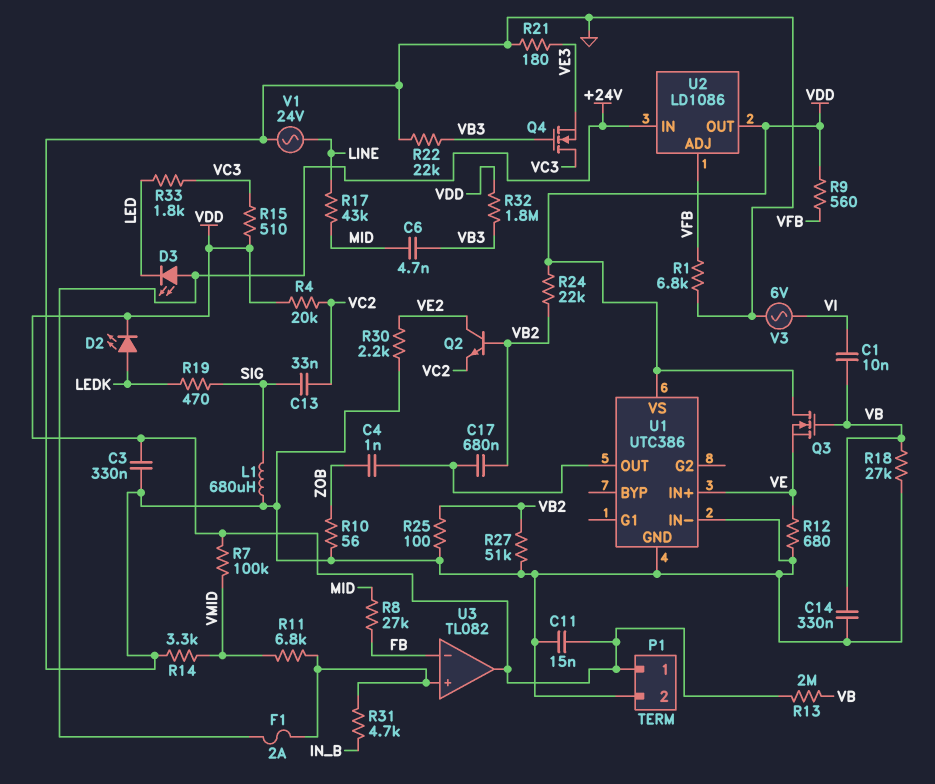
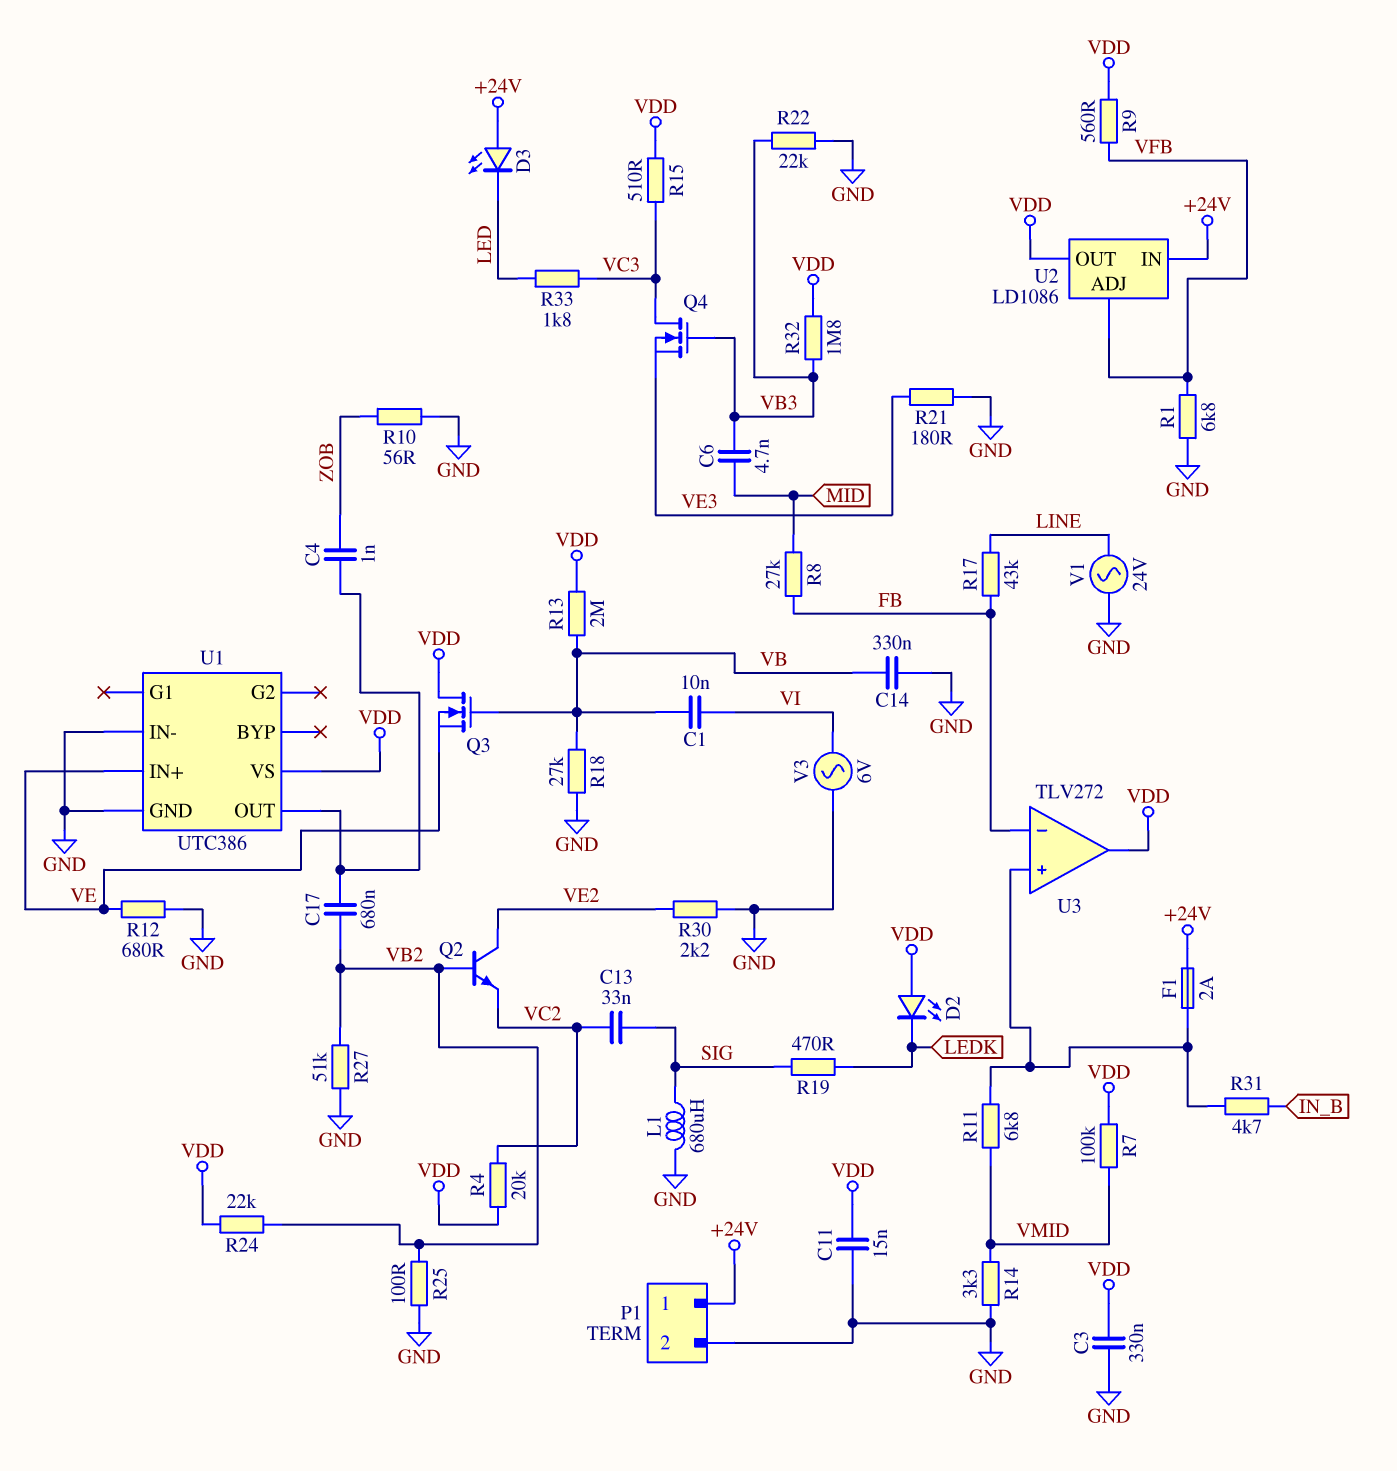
D2: LED (A LEDK, K VDD) -> LED (A VDD, K LEDK)
P1 pin 1: VDD -> +24V
R17: 43k (LINE, MID) -> 43k (FB, LINE)
U3: TL082 -> TLV272

